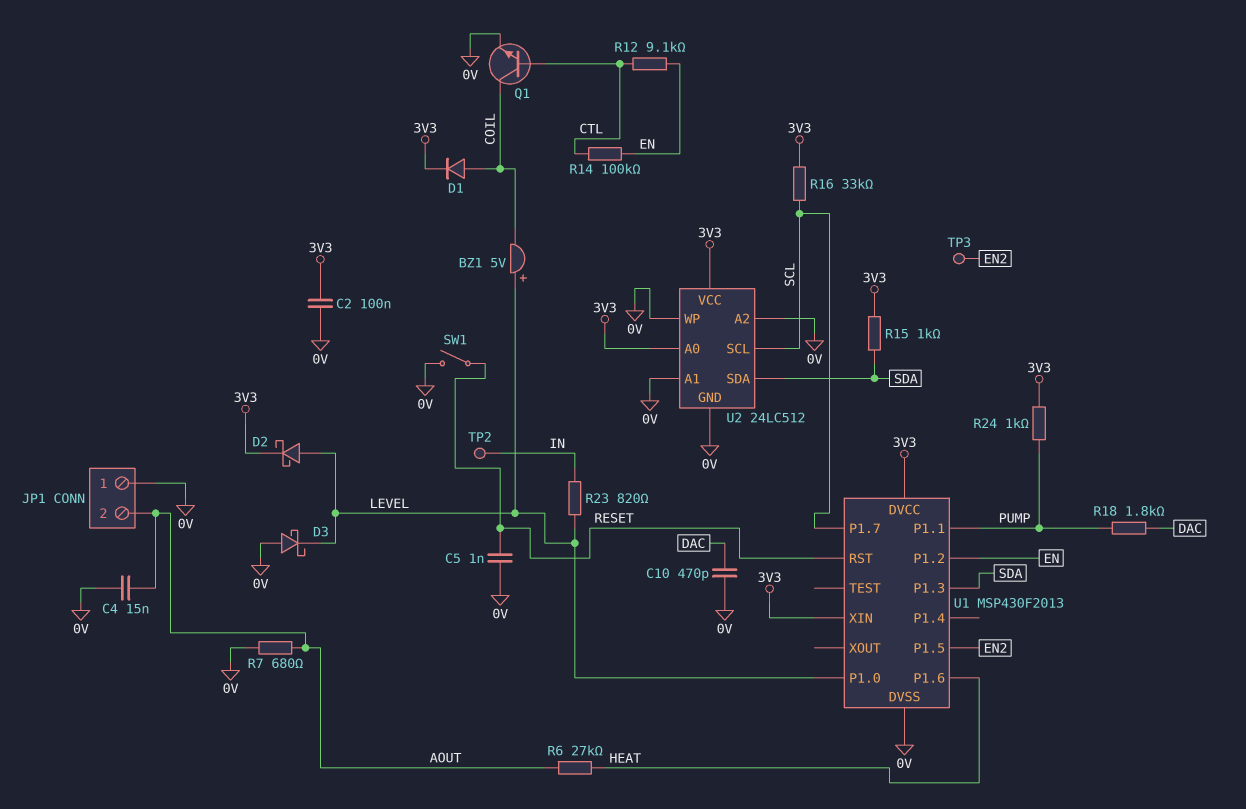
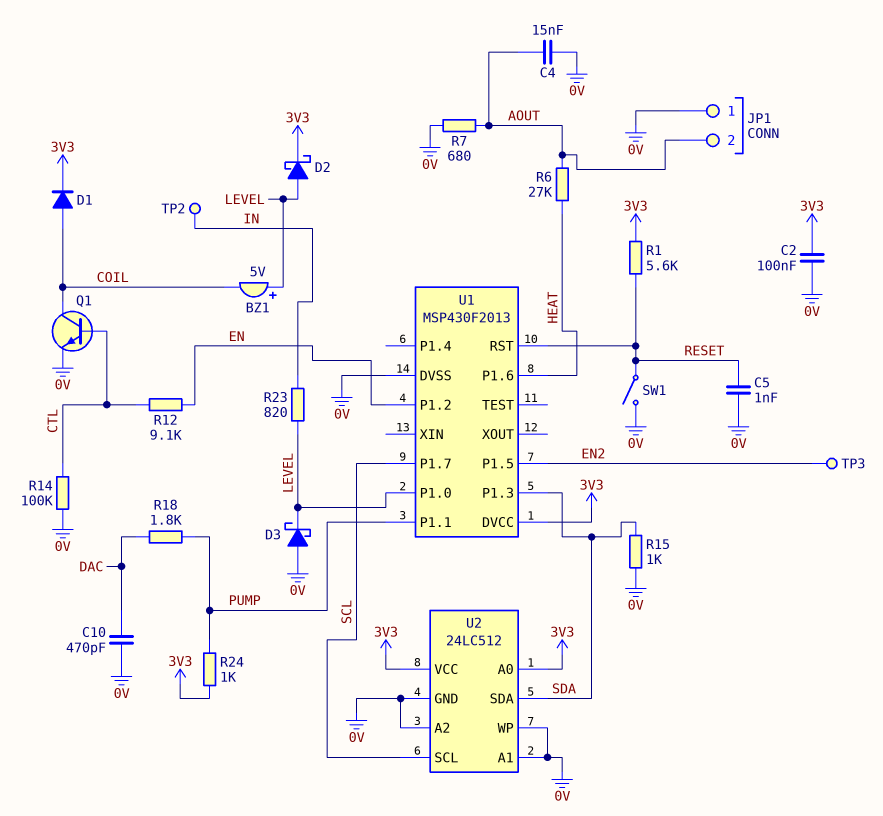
R1: none -> 5.6k (3V3, RESET)
R14: 100k (CTL, EN) -> 100k (0V, CTL)
R15: 1k (3V3, SDA) -> 1k (0V, SDA)
R16: 33k (3V3, SCL) -> none
U1 pin XIN: 3V3 -> none

